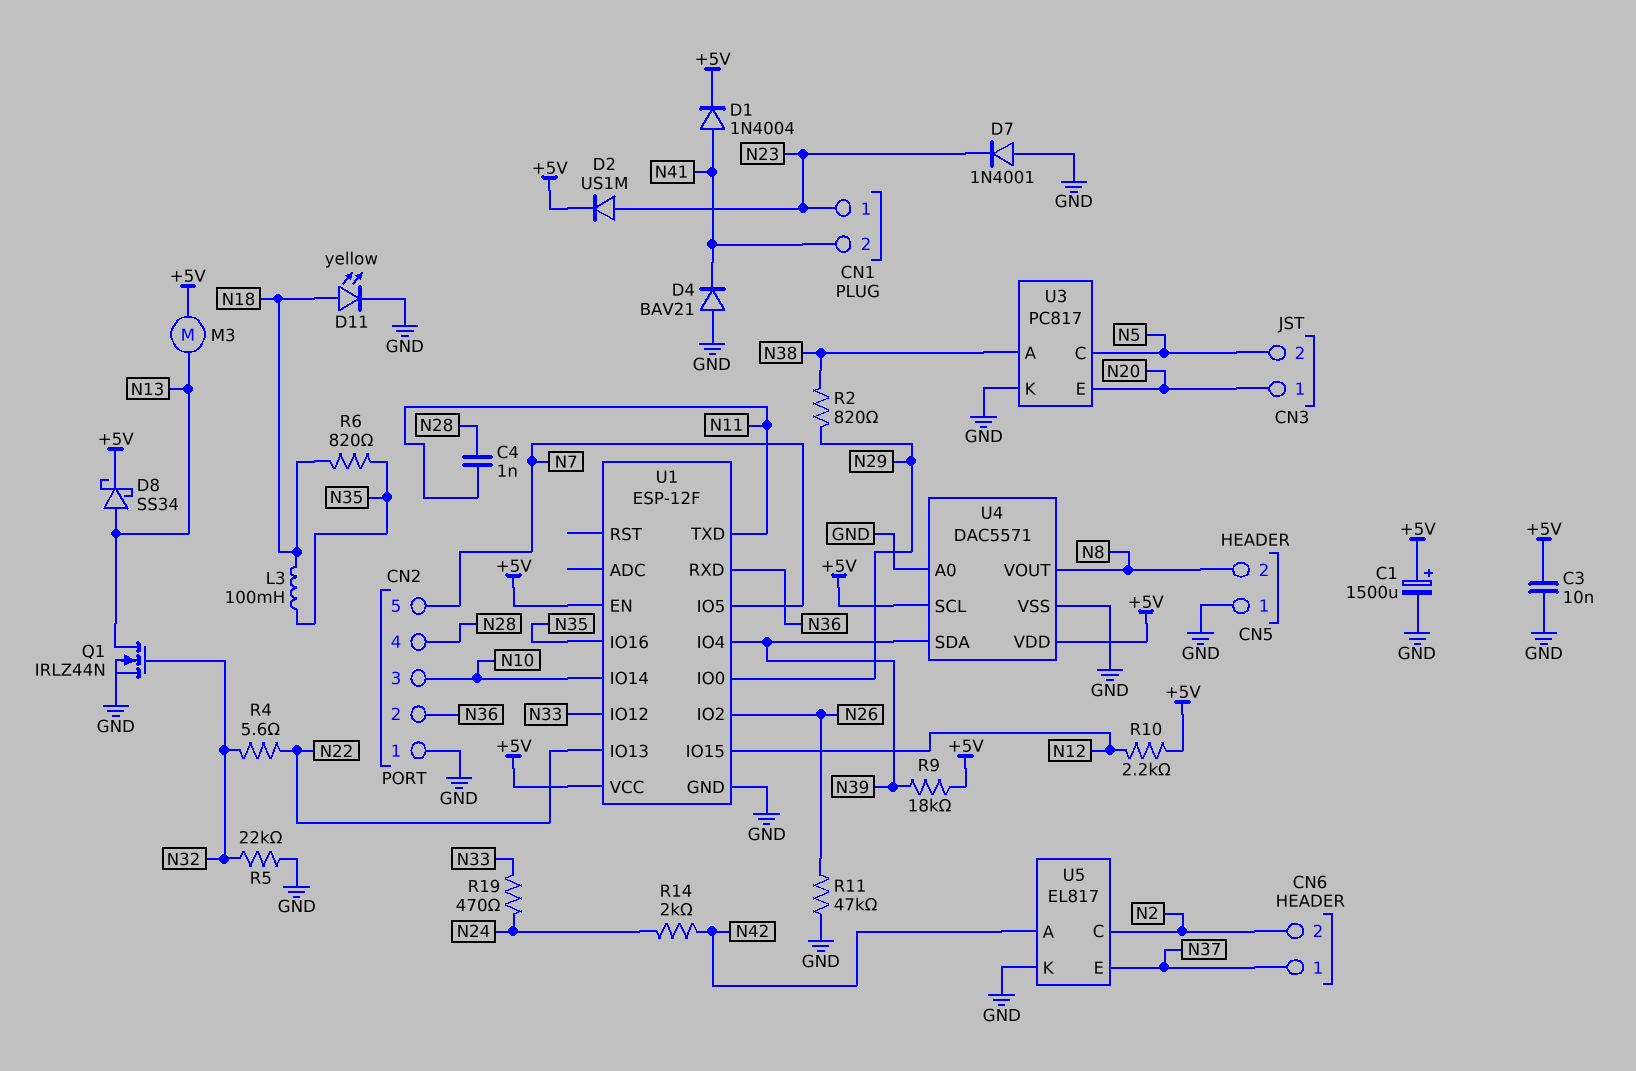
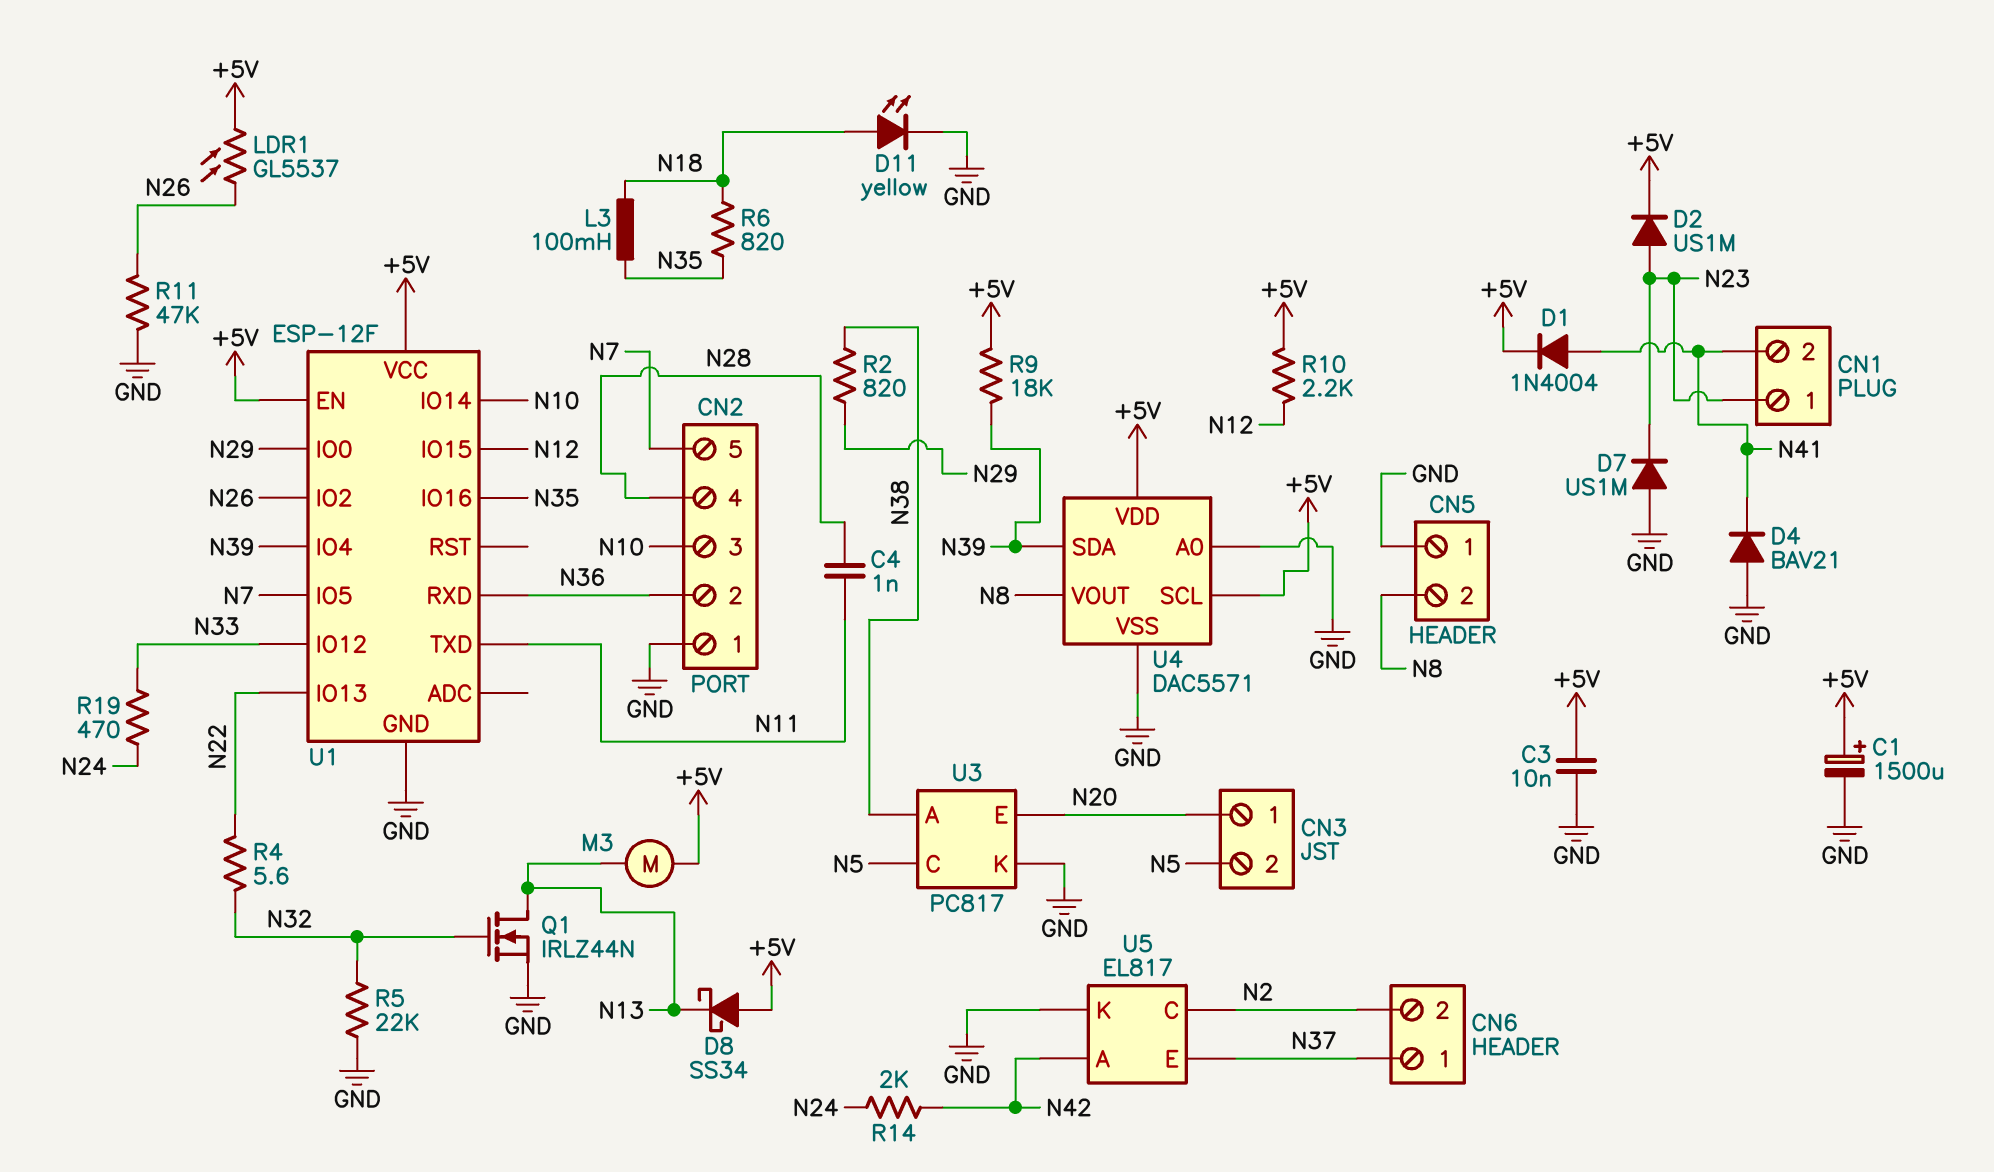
D7: diode 1N4001 (A GND, K N23) -> diode US1M (A GND, K N23)
D8: schottky SS34 (A N13, K +5V) -> schottky SS34 (A +5V, K N13)
LDR1: none -> GL5537 (+5V, N26)

